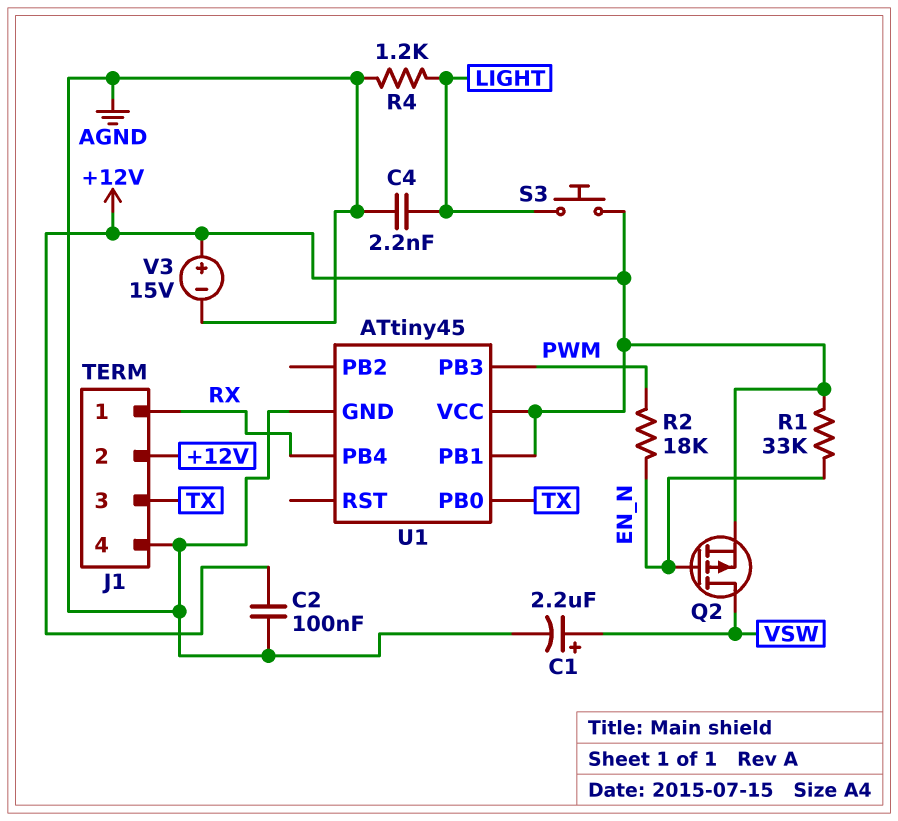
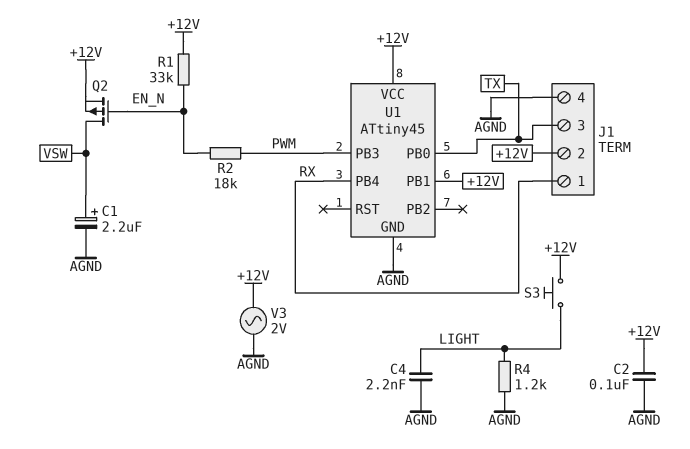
V3: 15V (plus +12V, minus AGND) -> AC 2V (+12V, AGND)

